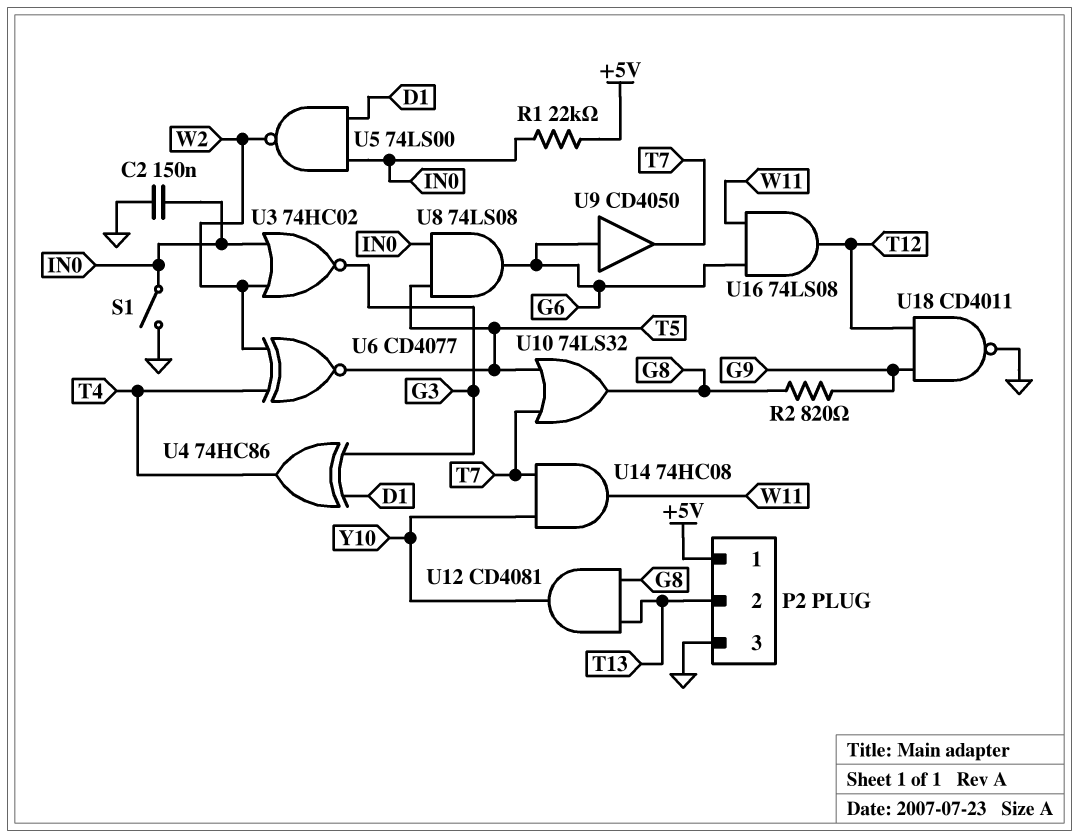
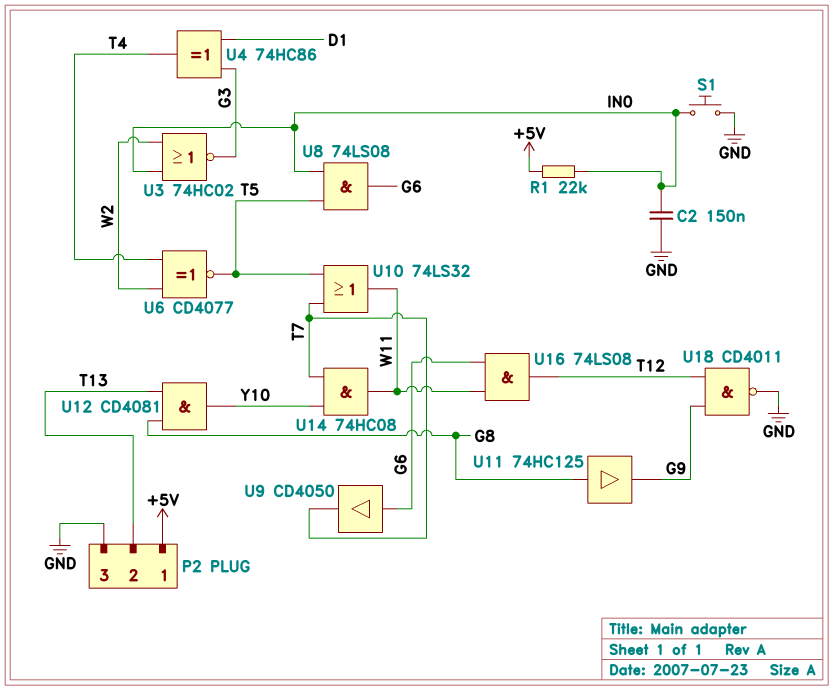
R2: 820 (G8, G9) -> none
S1: switch (GND, IN0) -> button (GND, IN0)
U5: NAND 74LS00 (in D1, in IN0, out W2) -> none
U10: OR 74LS32 (in T5, in T7, out G8) -> OR 74LS32 (in T5, in T7, out W11)
U11: none -> buffer 74HC125 (in G8, out G9)

